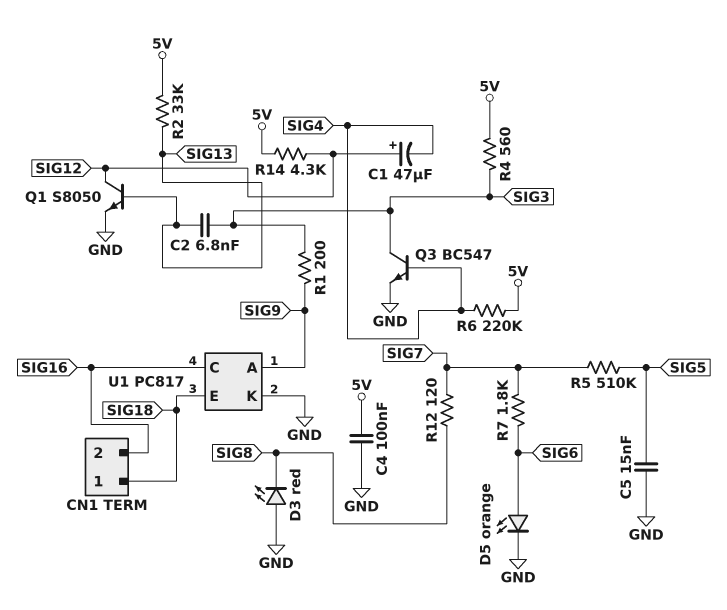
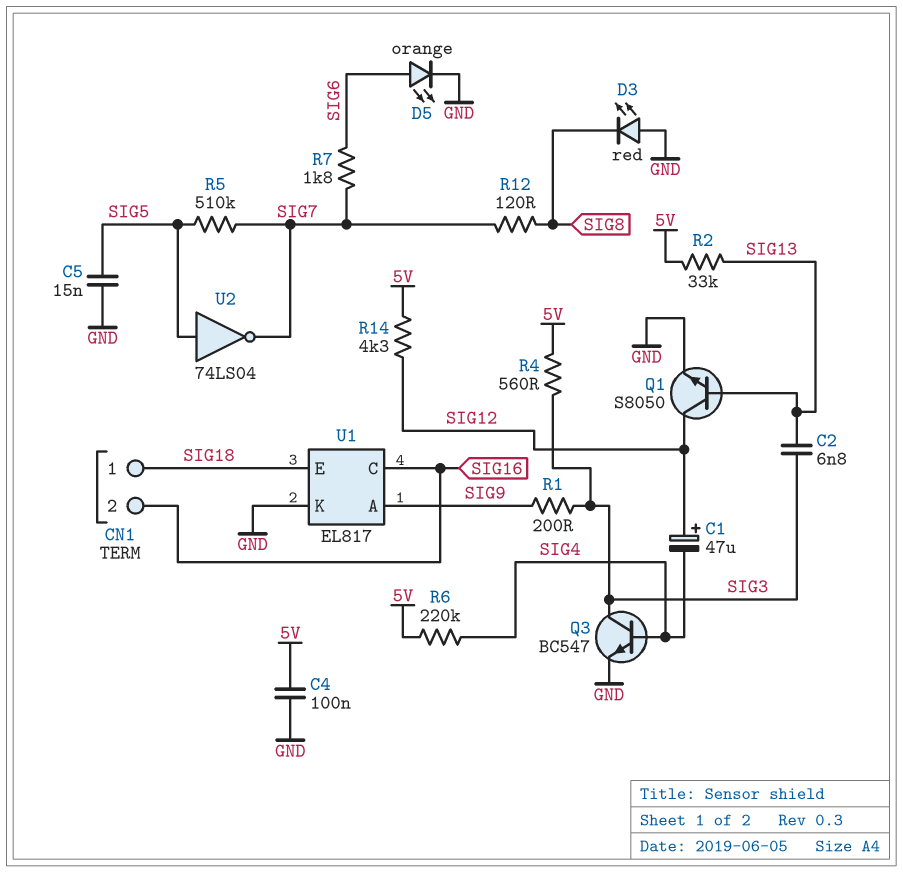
U1: PC817 -> EL817
U2: none -> NOT 74LS04 (in SIG5, out SIG7)

